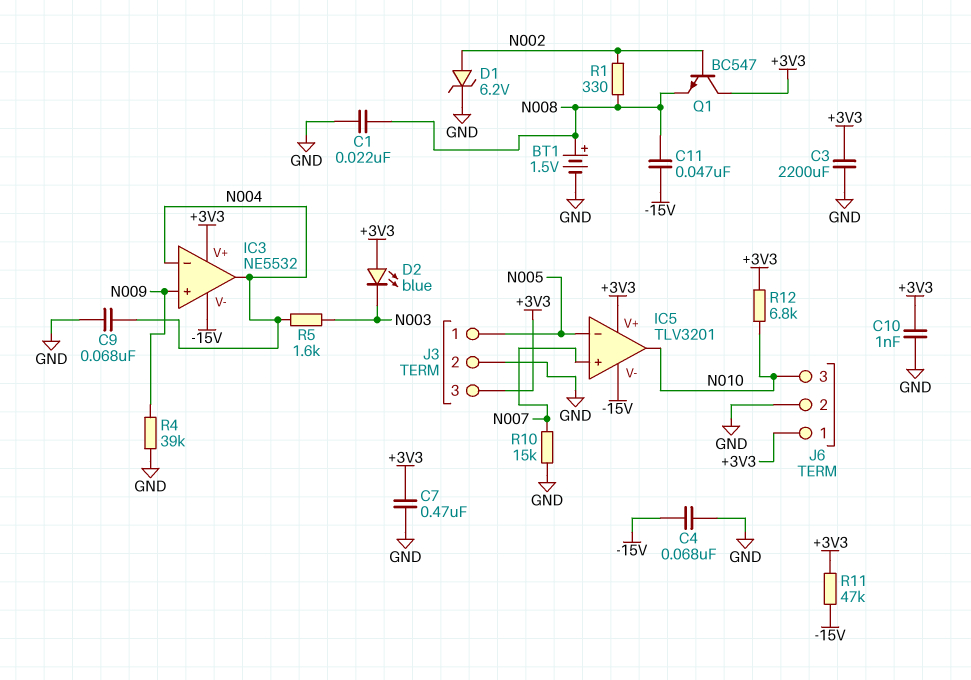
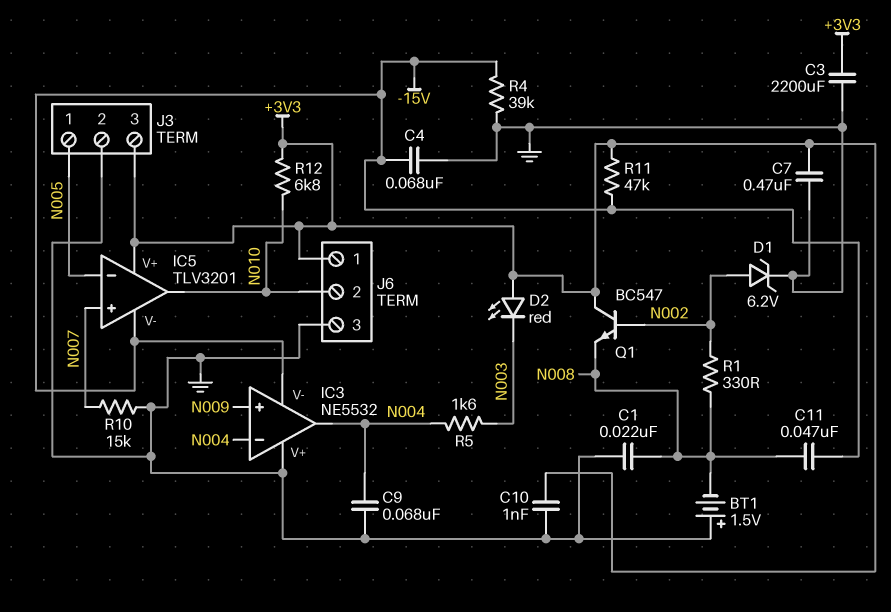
BT1: 1.5V (plus N008, minus GND) -> 1.5V (plus GND, minus N008)
D2: LED blue (A +3V3, K N003) -> LED red (A +3V3, K N003)
IC3 pin V+: +3V3 -> GND
J6 pin 2: GND -> N010
J6 pin 3: N010 -> GND
R4: 39k (GND, N009) -> 39k (-15V, GND)

